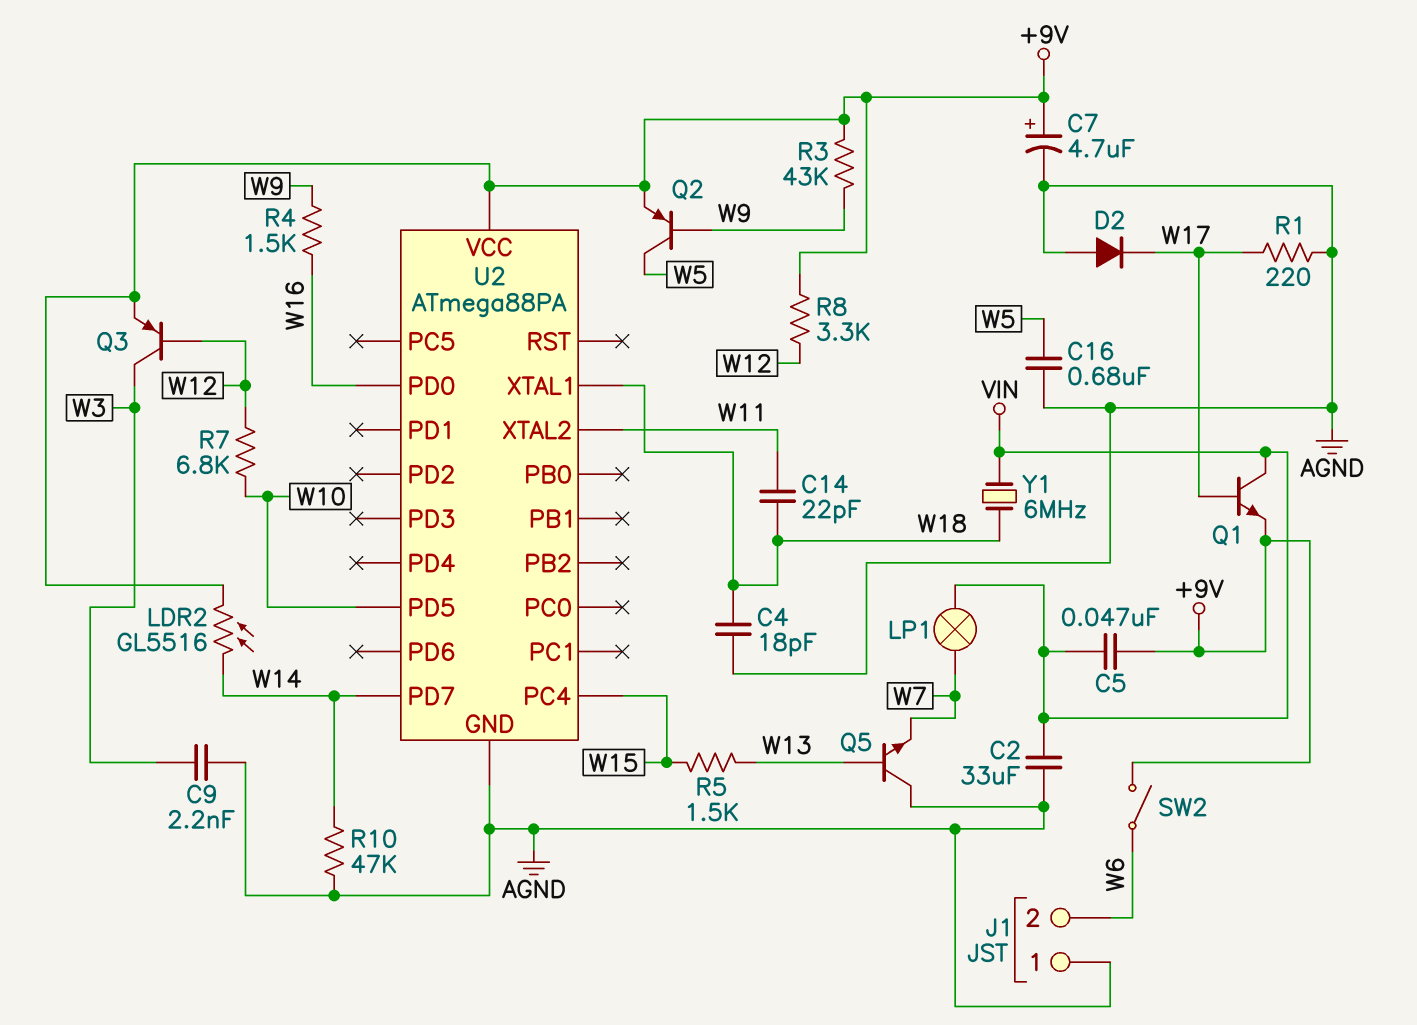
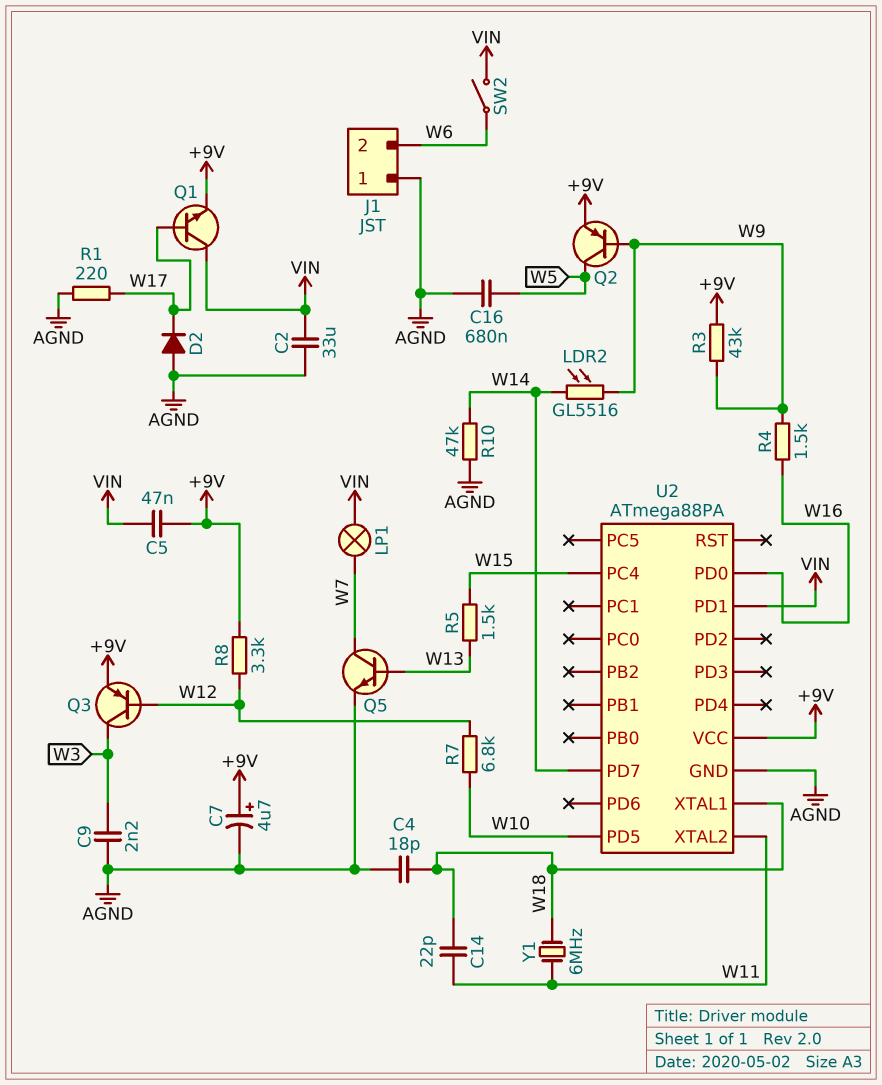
LDR2: GL5516 (+9V, W14) -> GL5516 (W9, W14)
Q5: NPN (B W13, C AGND, E W7) -> NPN (B W13, C W7, E AGND)
SW2: switch (+9V, W6) -> switch (VIN, W6)
U2 pin PD1: none -> VIN
Y1: 6MHz (VIN, W18) -> 6MHz (W11, W18)

